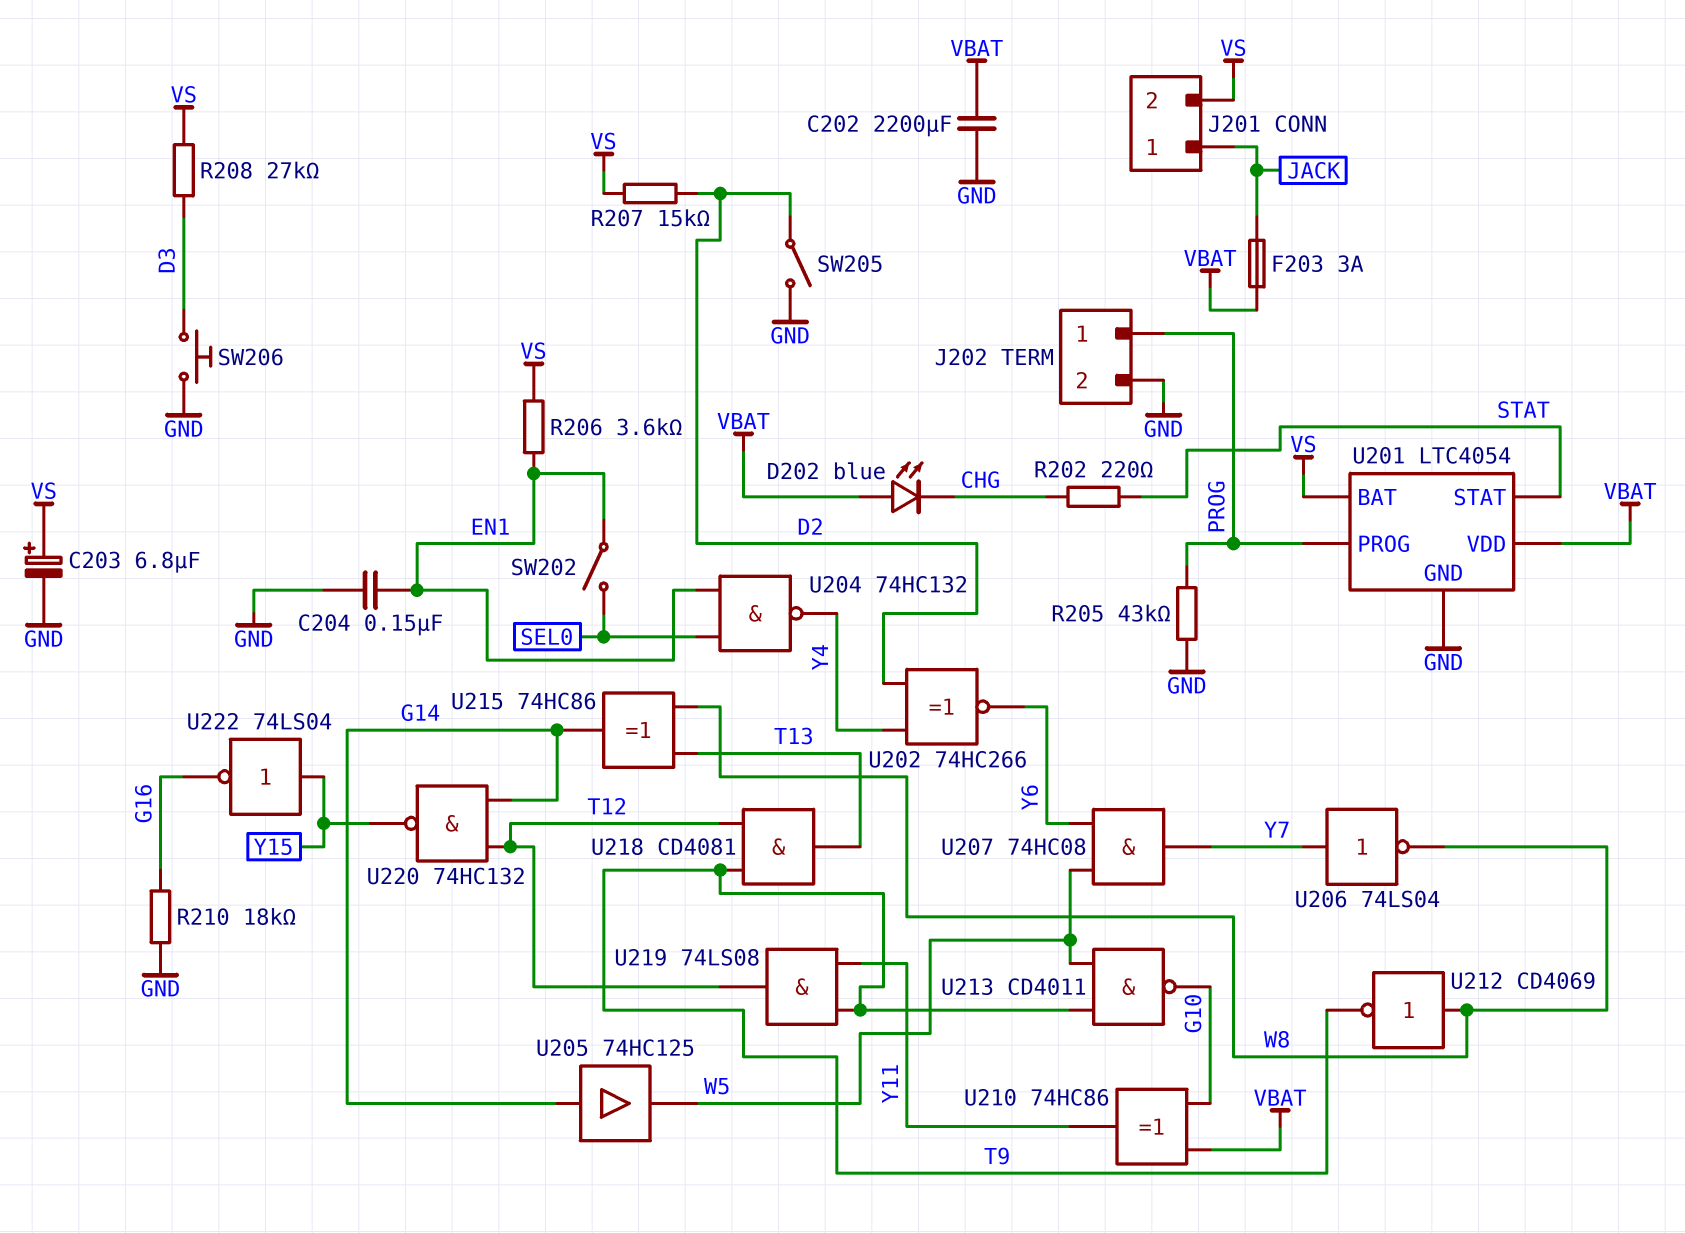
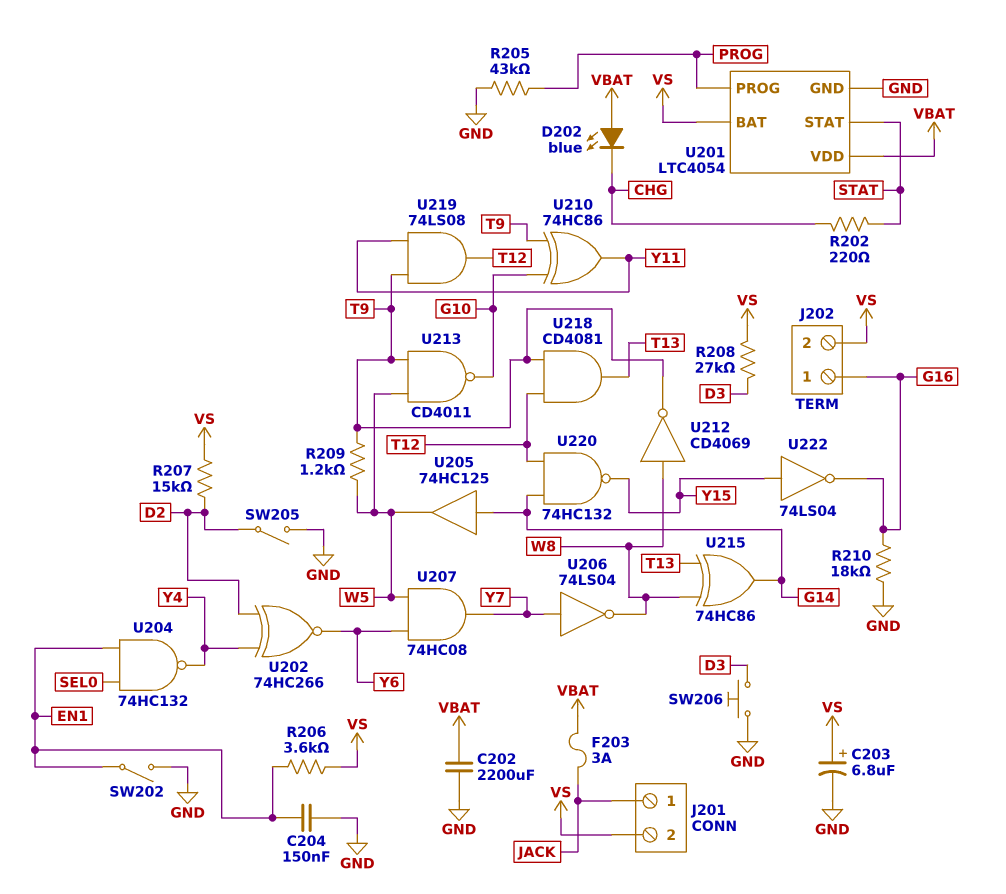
J202 pin 1: PROG -> G16
J202 pin 2: GND -> VS
R209: none -> 1.2k (T9, W5)
SW202: switch (EN1, SEL0) -> switch (EN1, GND)
U210: XOR 74HC86 (in G10, in VBAT, out Y11) -> XOR 74HC86 (in G10, in T9, out Y11)

